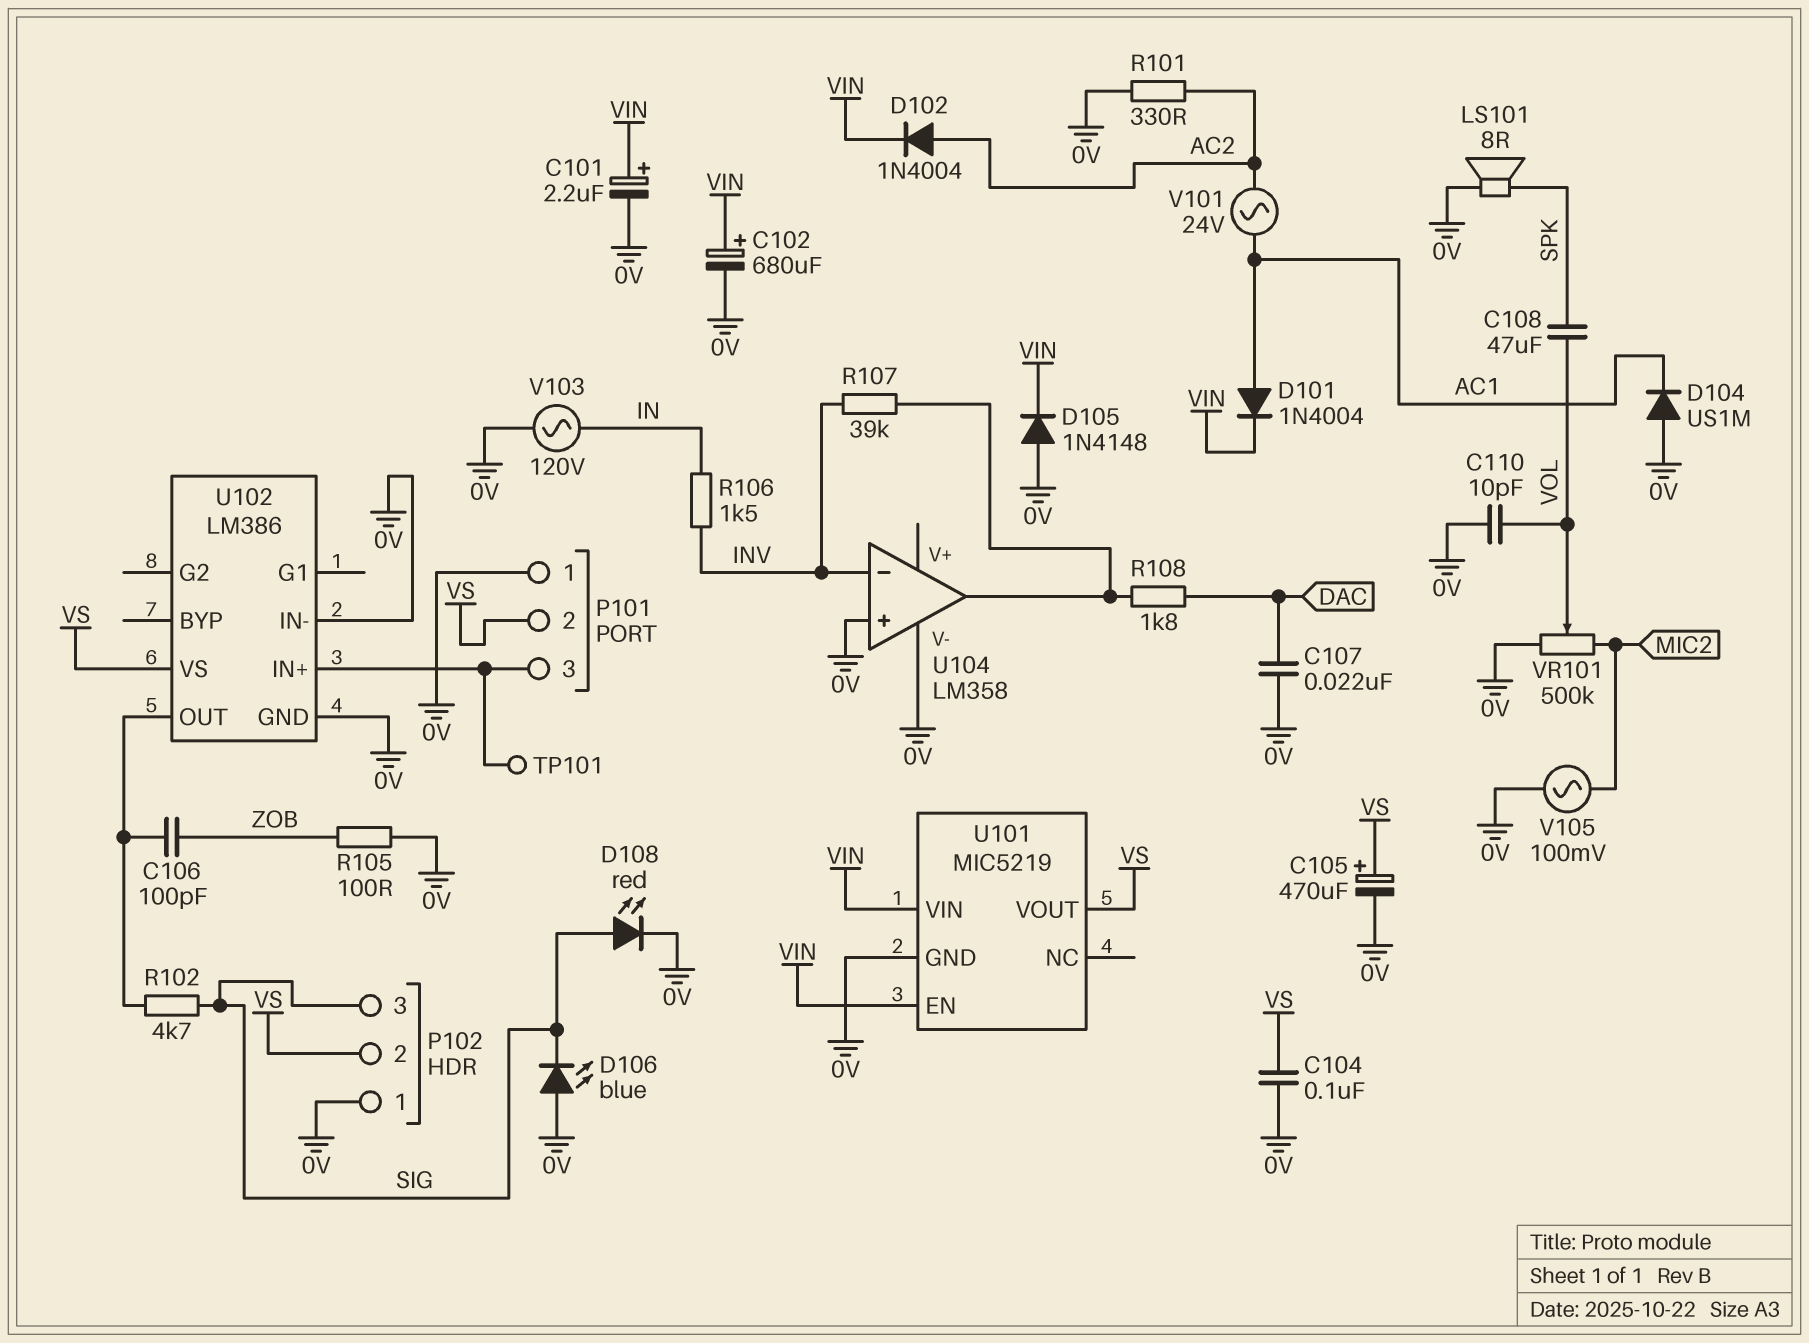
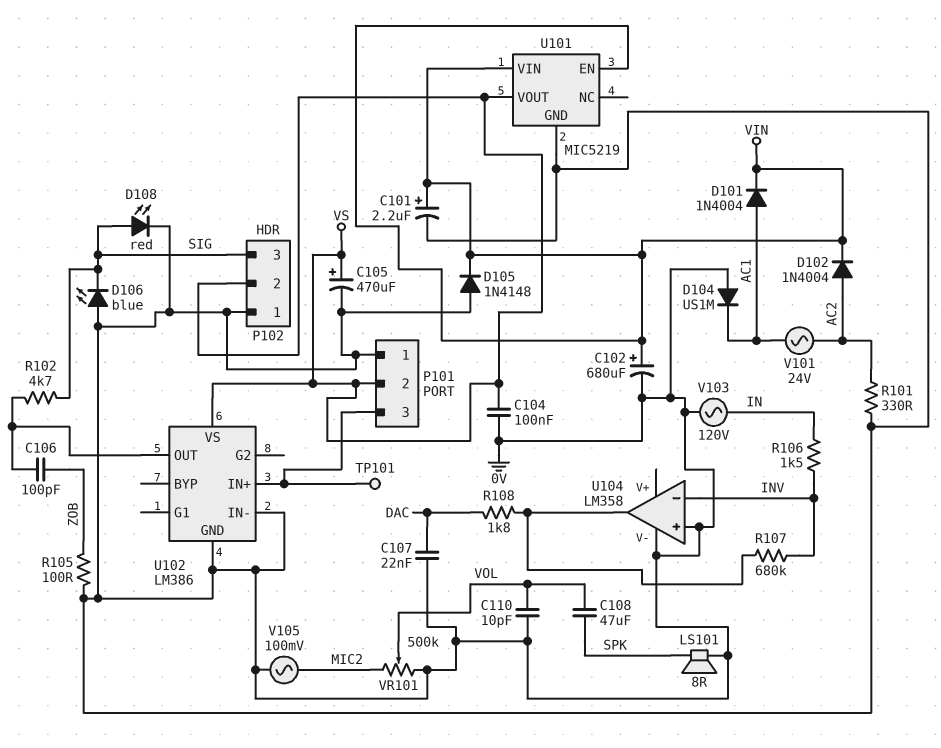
R107: 39k (INV, U104/out) -> 680k (INV, U104/out)

